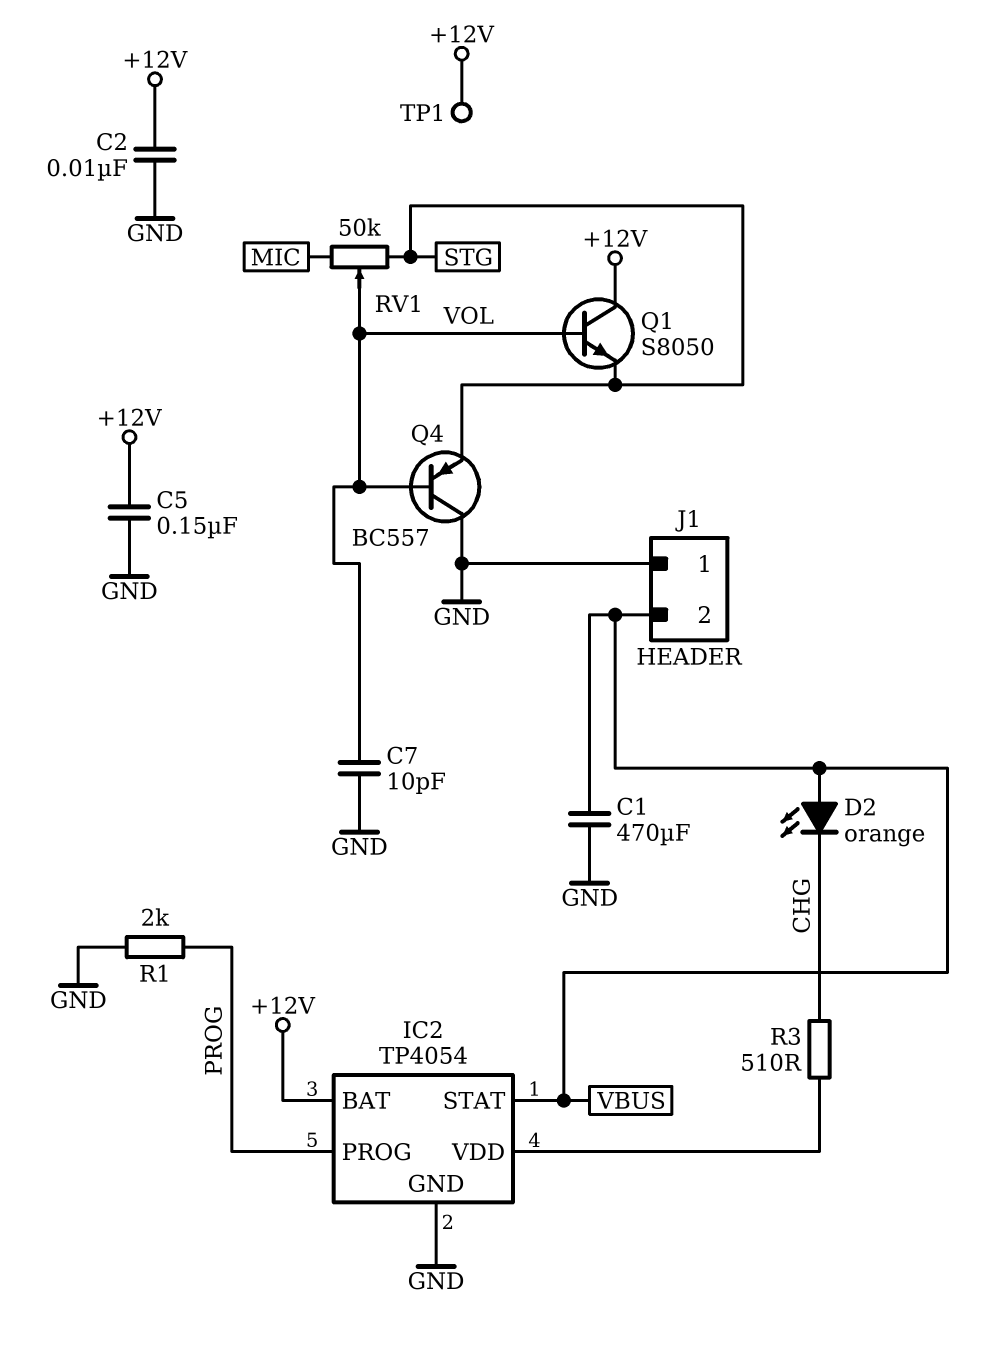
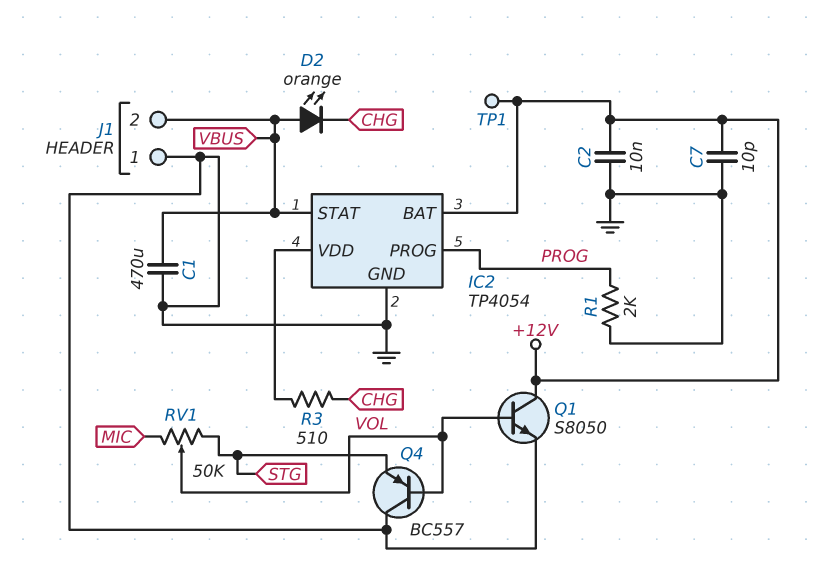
C5: 150nF (+12V, GND) -> none
C7: 10pF (GND, VOL) -> 10pF (+12V, GND)
Q1: NPN S8050 (B VOL, C +12V, E STG) -> NPN S8050 (B VOL, C +12V, E GND)

